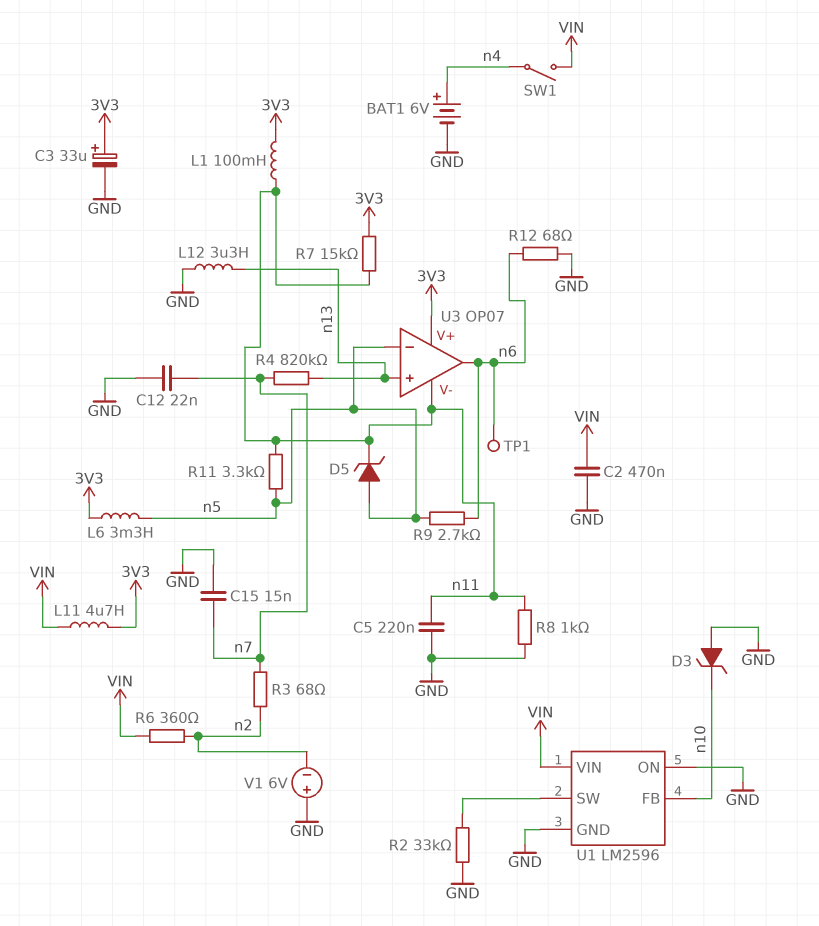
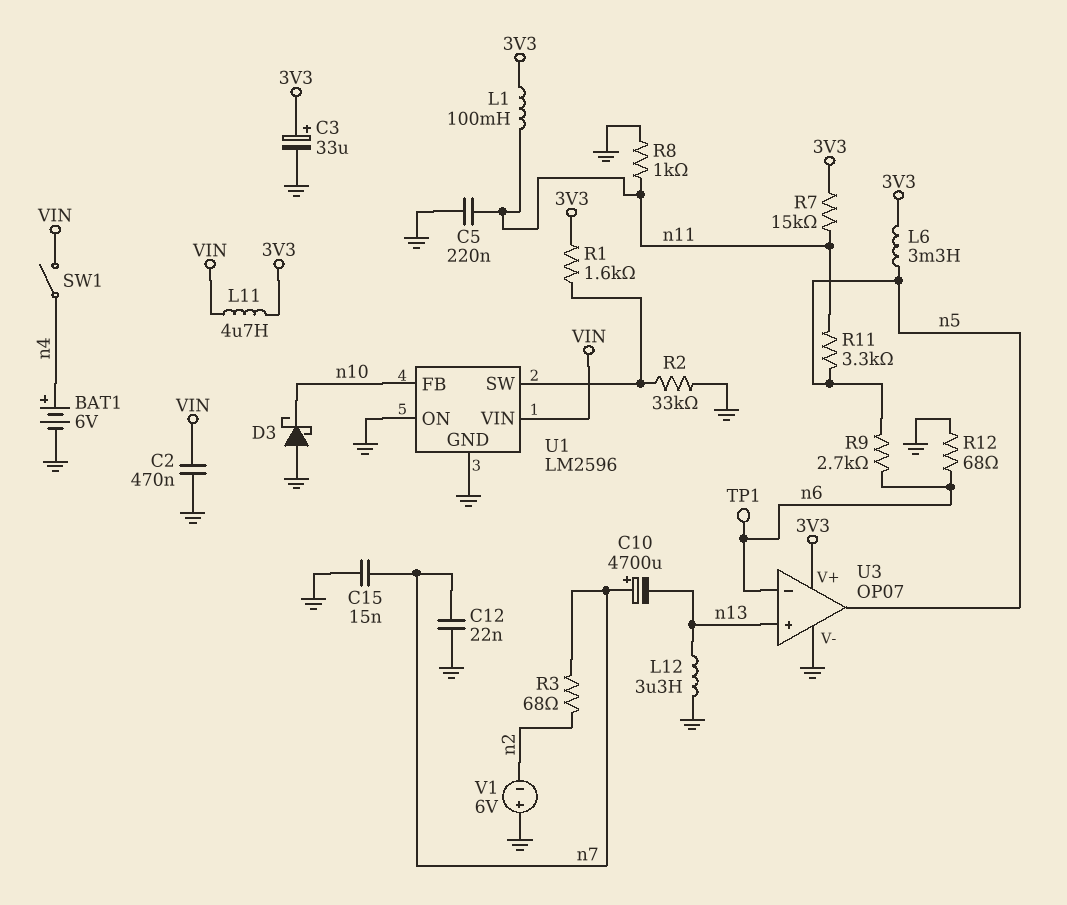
C10: none -> 4700uF (plus n7, minus n13)
D3: zener (A GND, K n10) -> schottky (A GND, K n10)
D5: zener (A n5, K n11) -> none
R1: none -> 1.6k (3V3, U1/SW)
R4: 820k (n7, n13) -> none
R6: 360 (VIN, n2) -> none
U3 pin V-: n11 -> GND
U3 pin in-: n5 -> n6
U3 pin out: n6 -> n5

